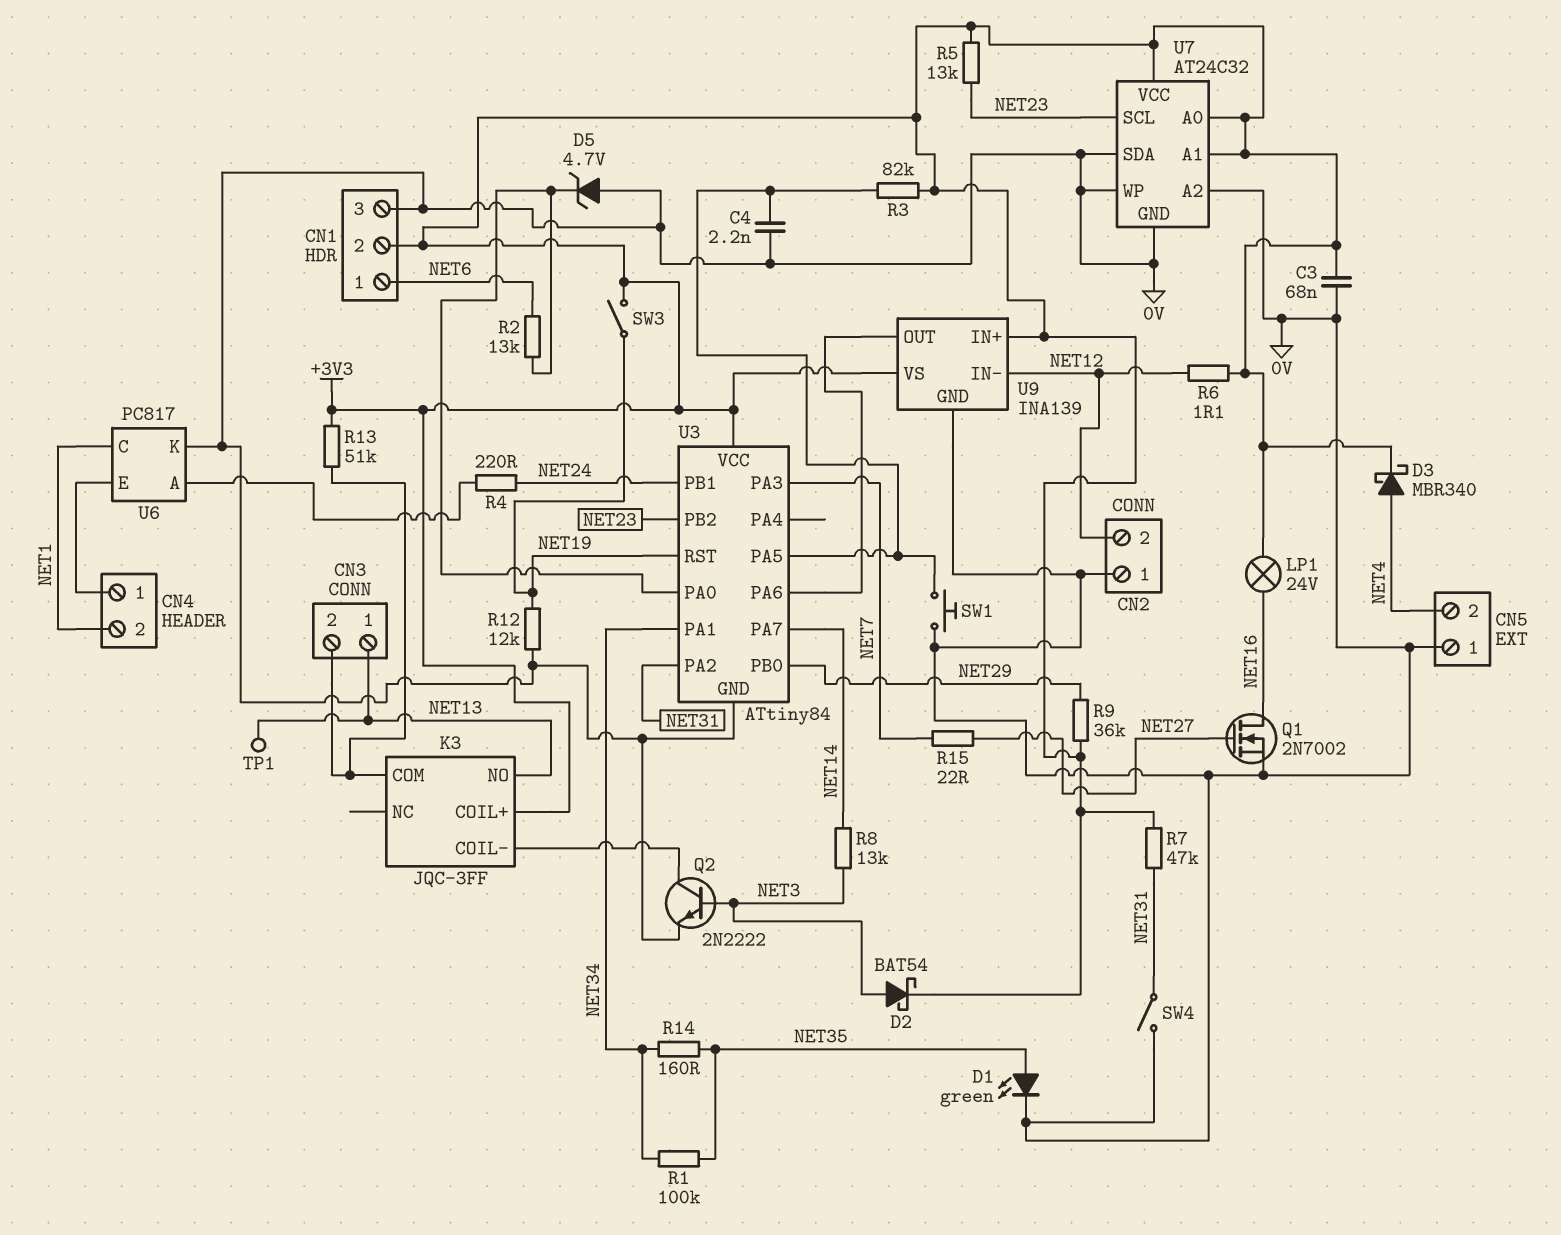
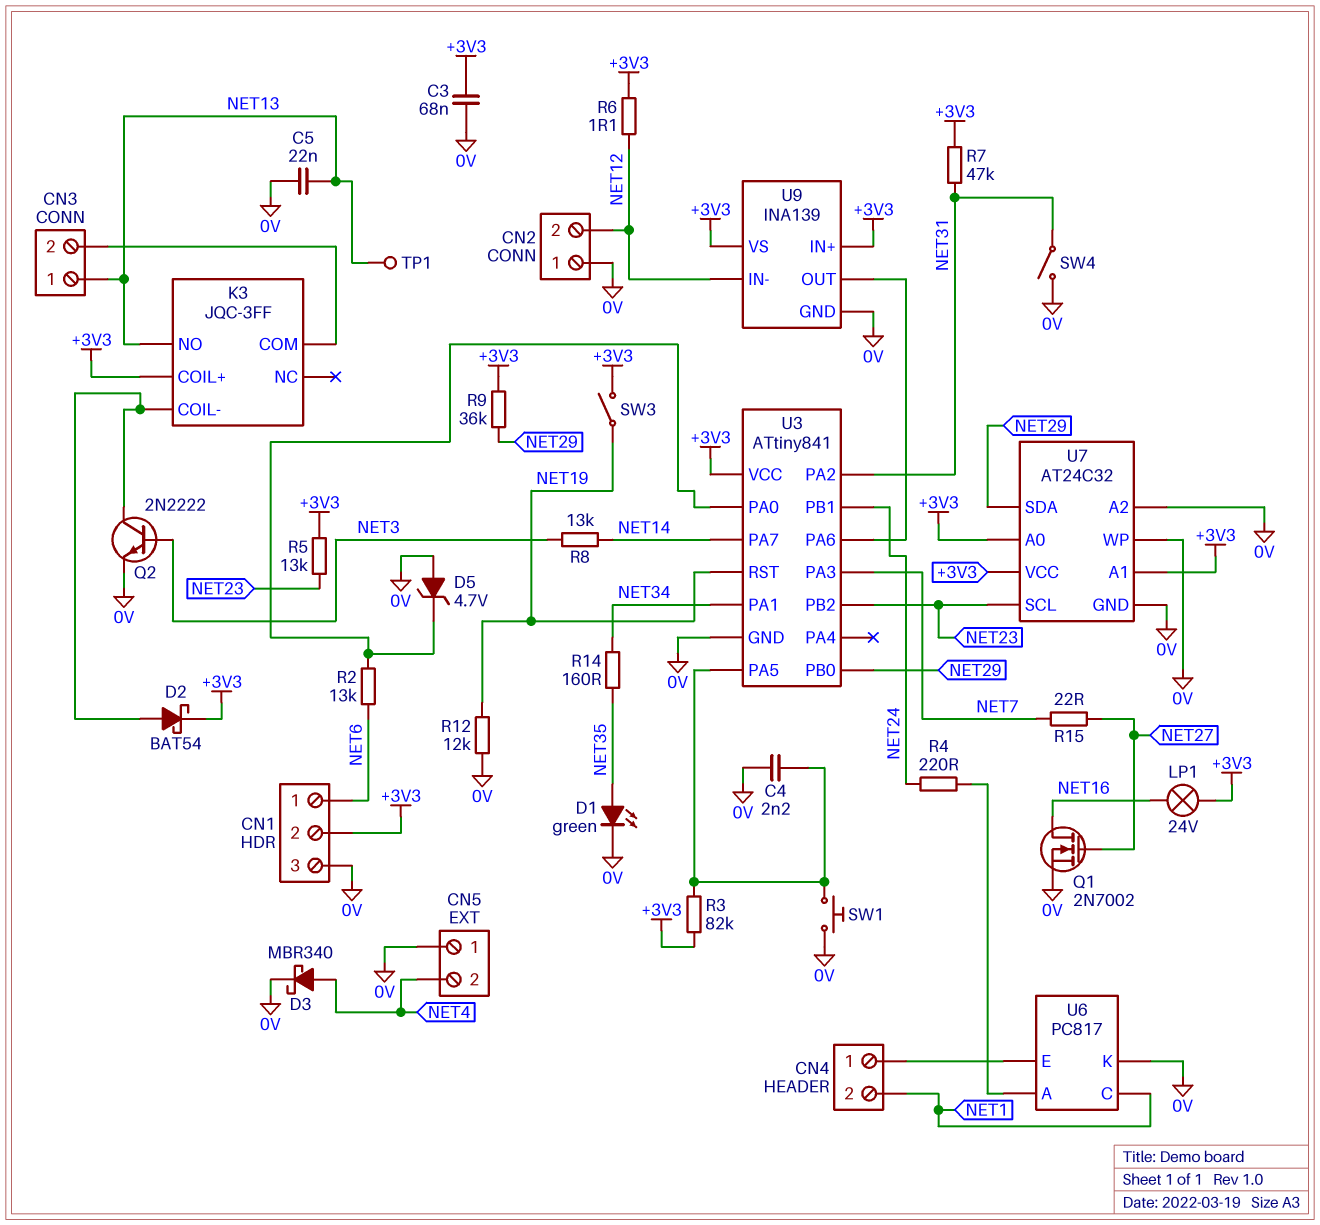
C5: none -> 22nF (0V, NET13)
D2: schottky BAT54 (A NET3, K +3V3) -> schottky BAT54 (A K3/COIL-, K +3V3)
D3: schottky MBR340 (A NET4, K +3V3) -> schottky MBR340 (A NET4, K 0V)
R1: 100k (NET34, NET35) -> none
R13: 51k (+3V3, CN3/2) -> none
U3: ATtiny84 -> ATtiny841
U7 pin SDA: 0V -> NET29

